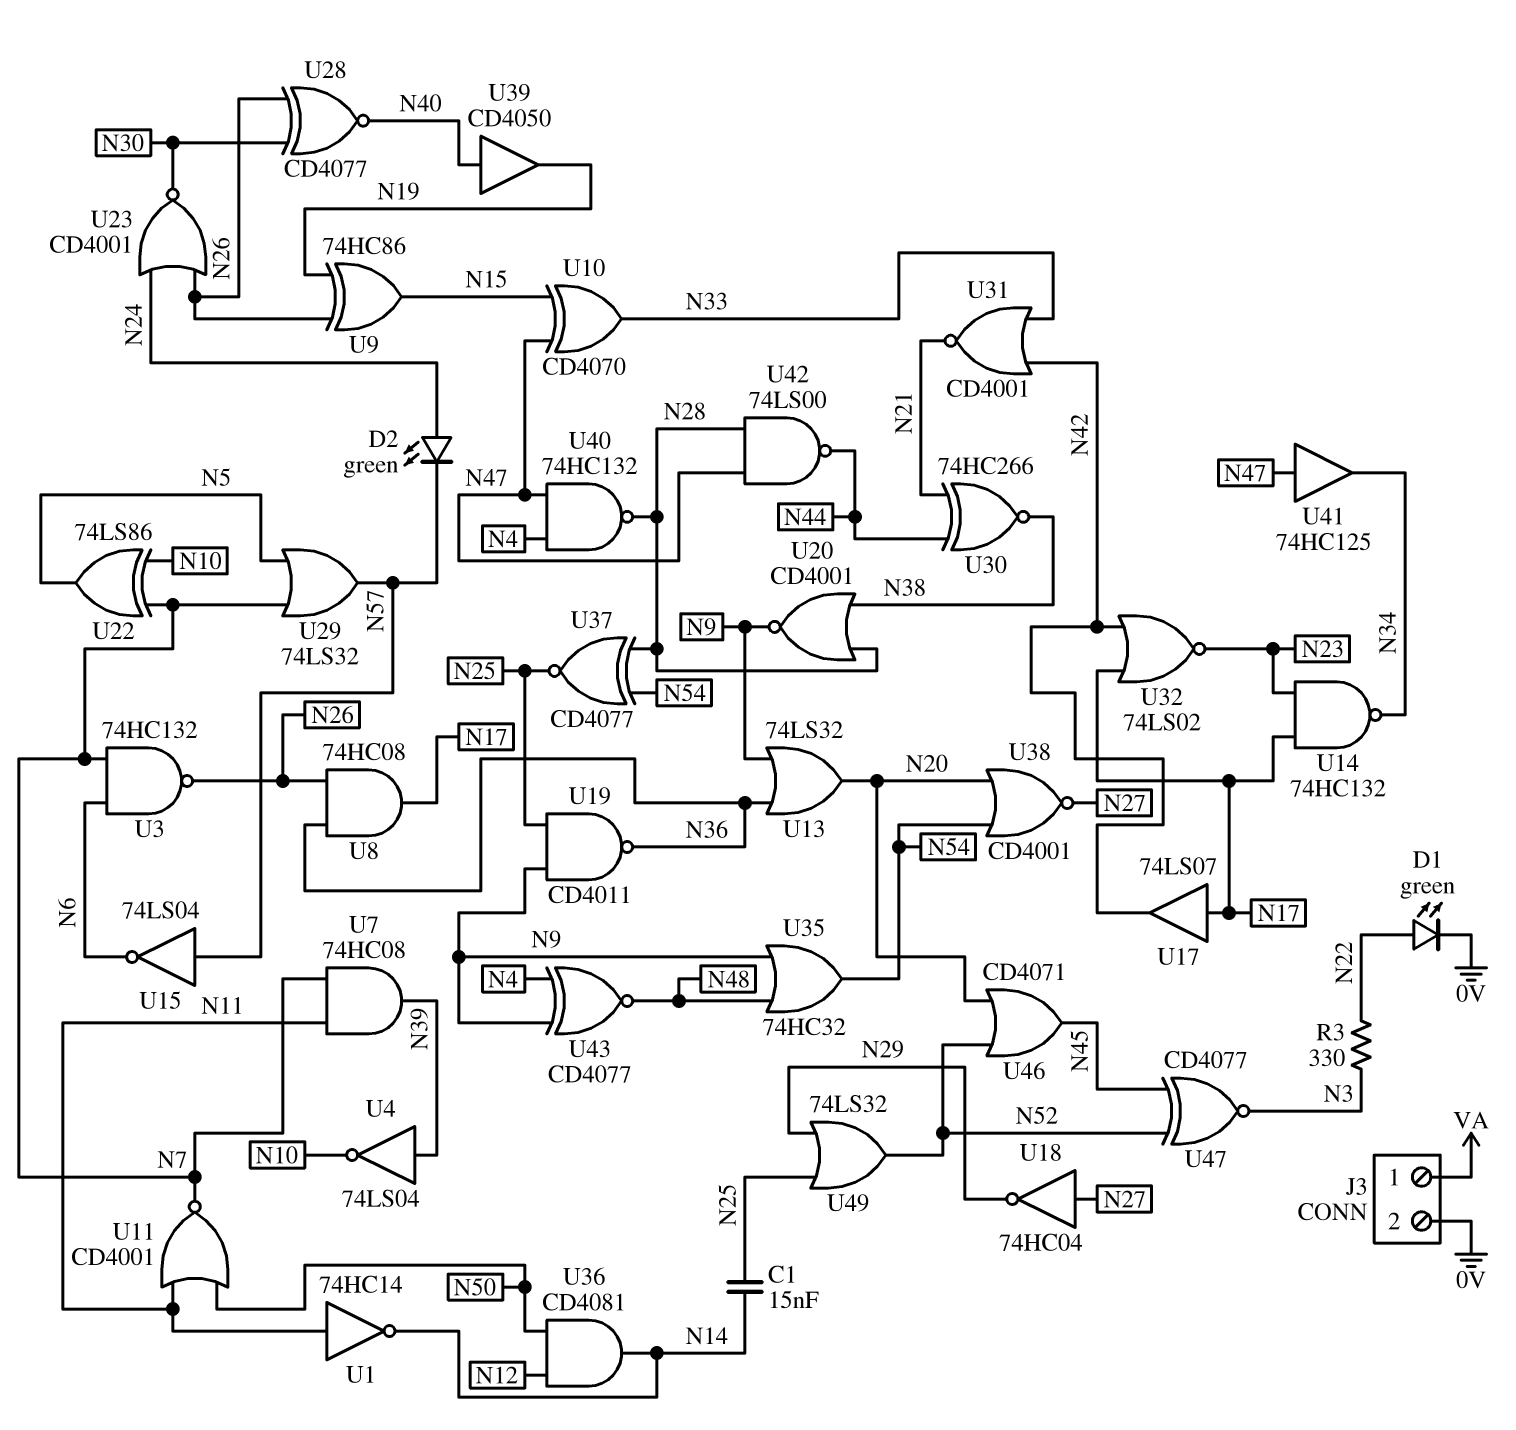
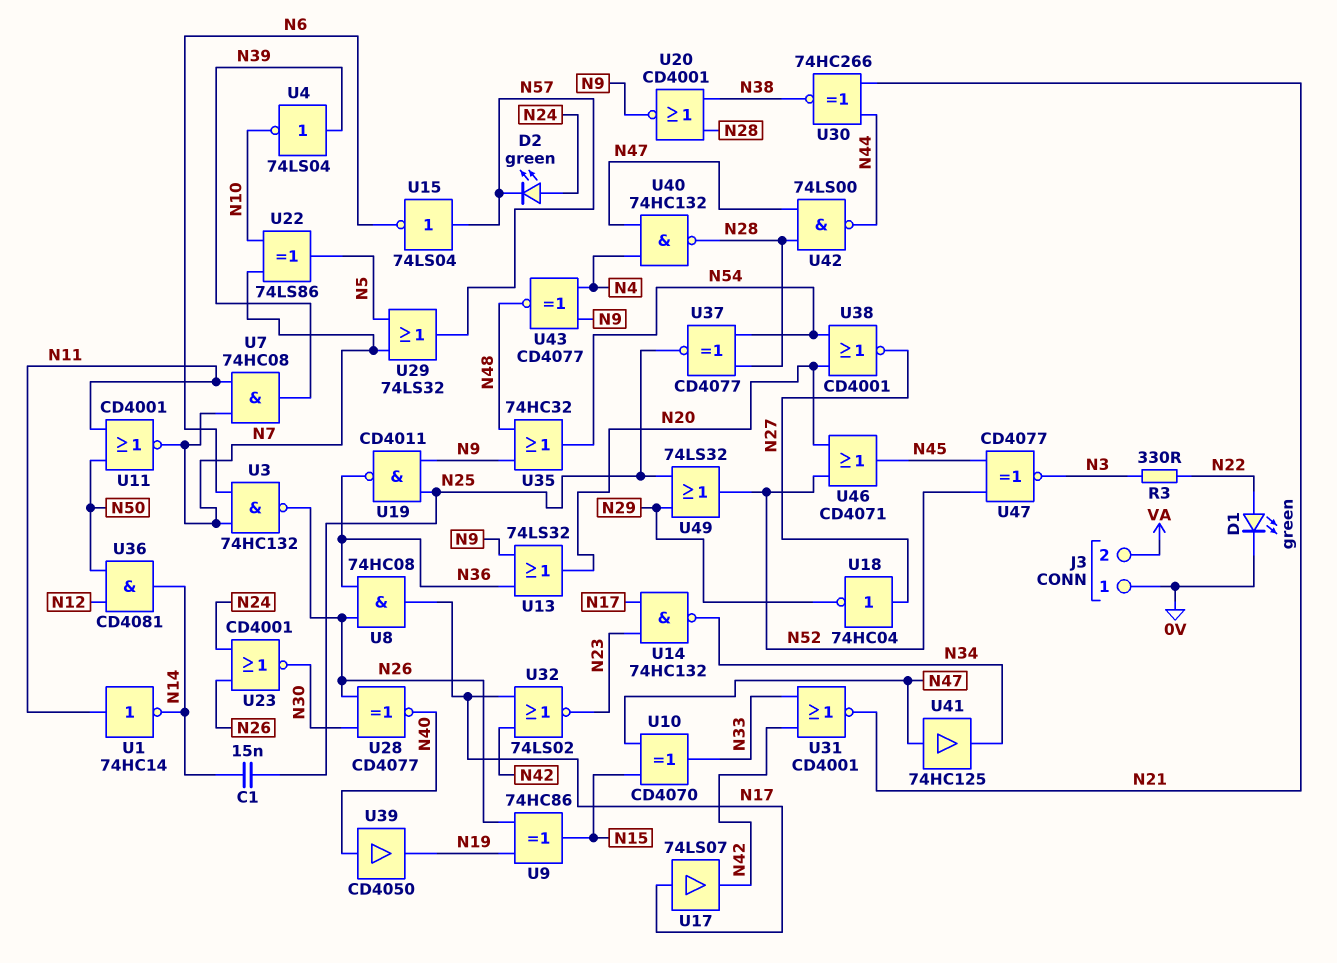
J3 pin 1: VA -> 0V
J3 pin 2: 0V -> VA

